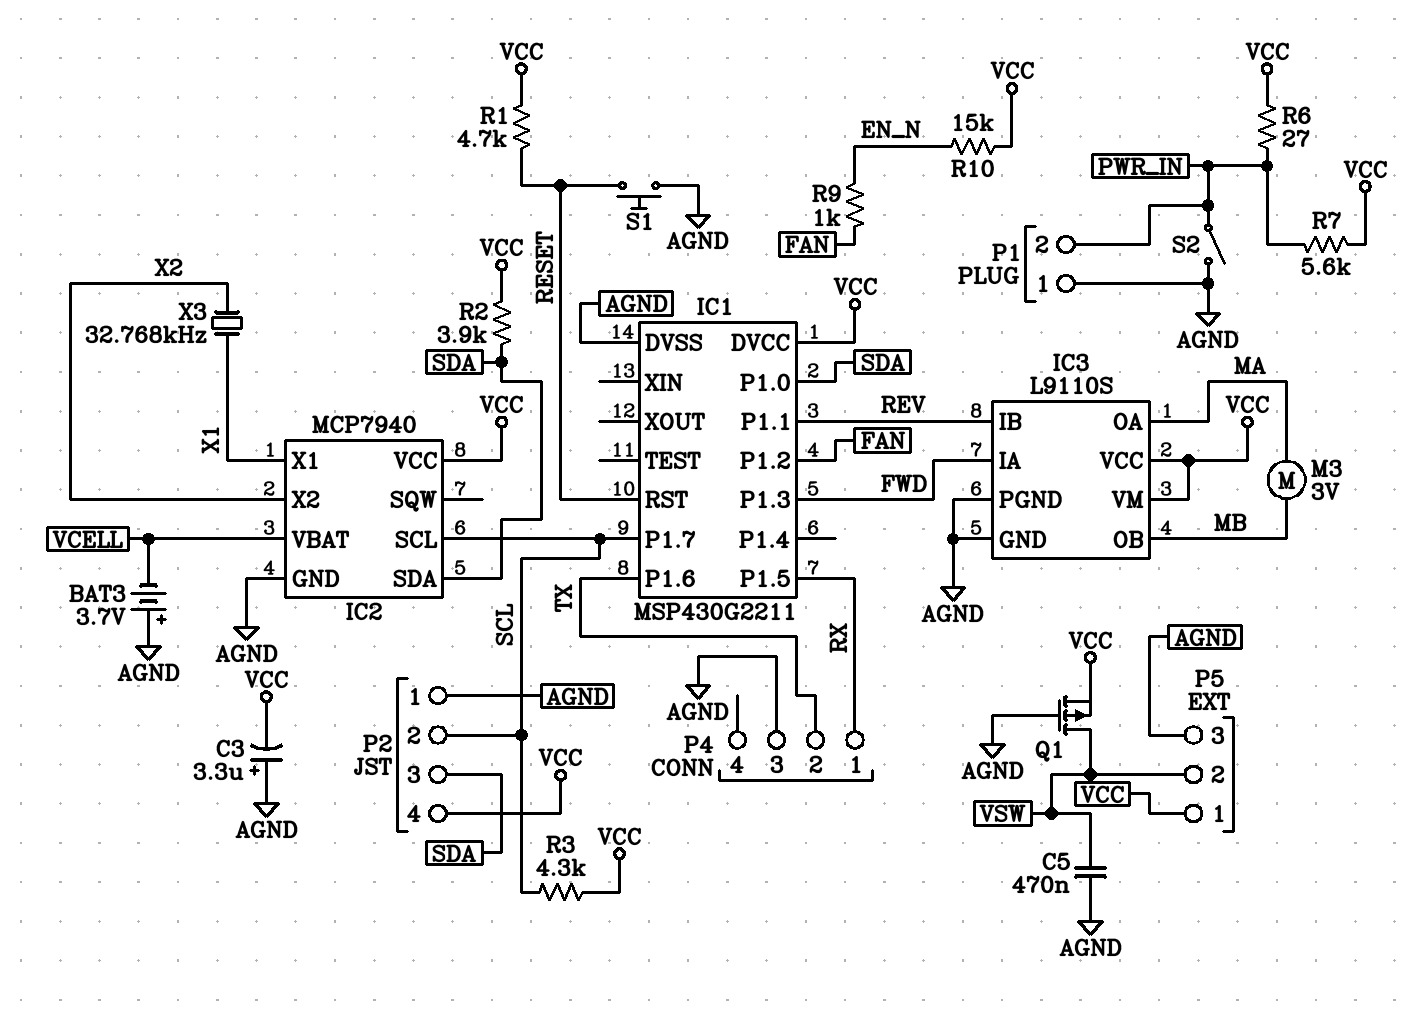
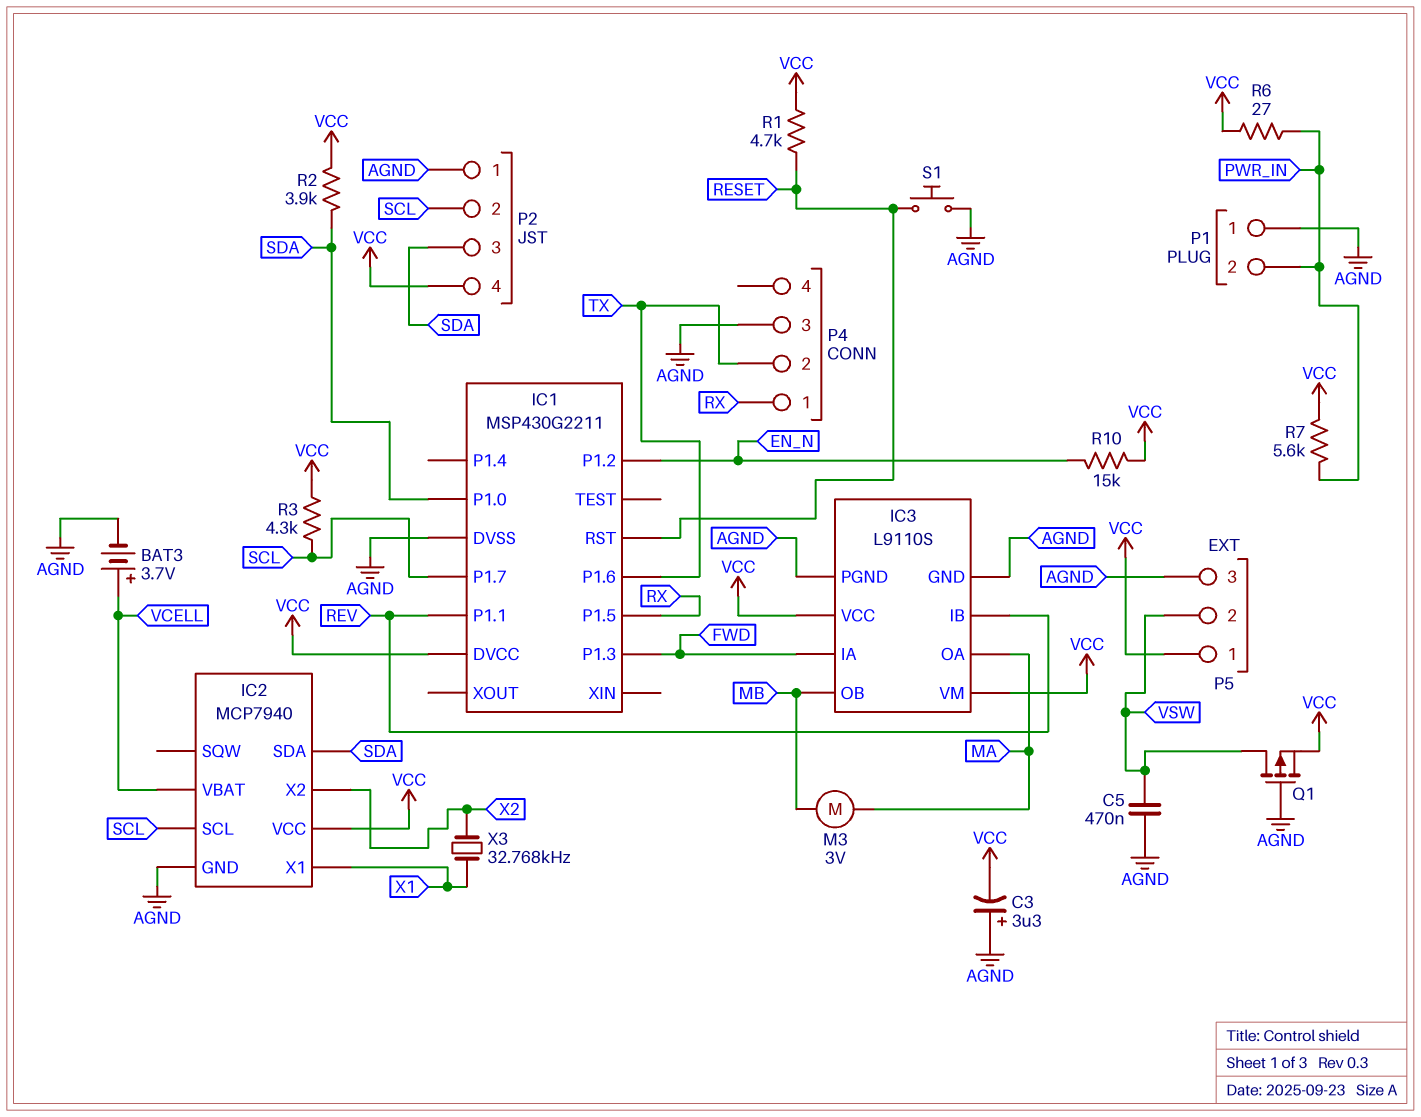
BAT3: 3.7V (plus AGND, minus VCELL) -> 3.7V (plus VCELL, minus AGND)
IC1 pin P1.2: FAN -> EN_N
R9: 1k (EN_N, FAN) -> none
S2: switch (AGND, PWR_IN) -> none

